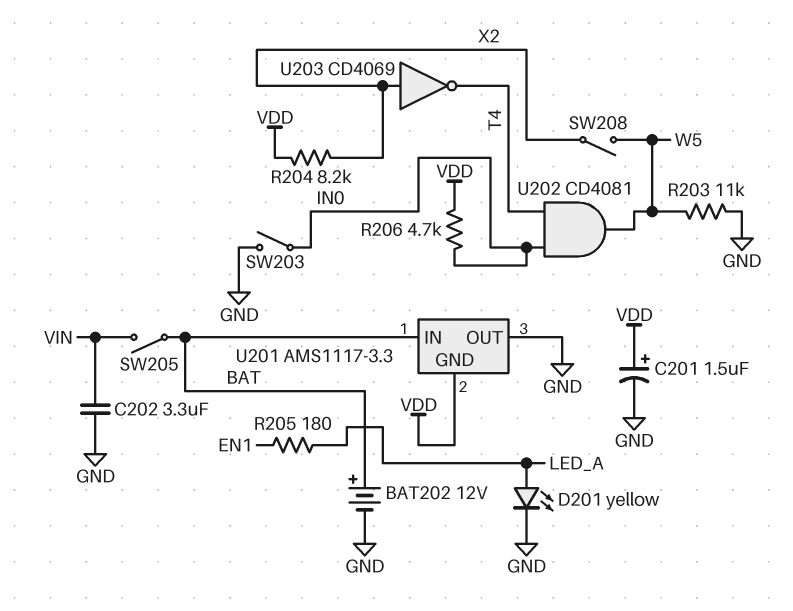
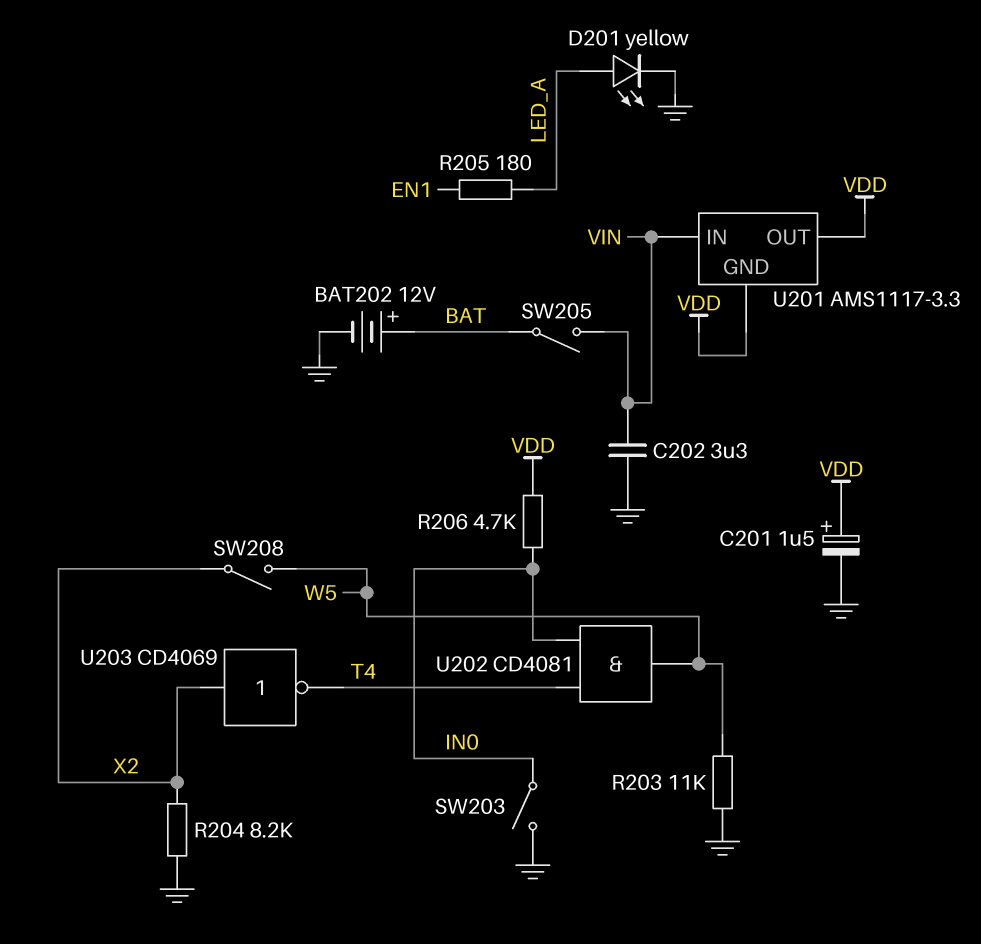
R204: 8.2k (VDD, X2) -> 8.2k (GND, X2)
U201 pin IN: BAT -> VIN
U201 pin OUT: GND -> VDD

